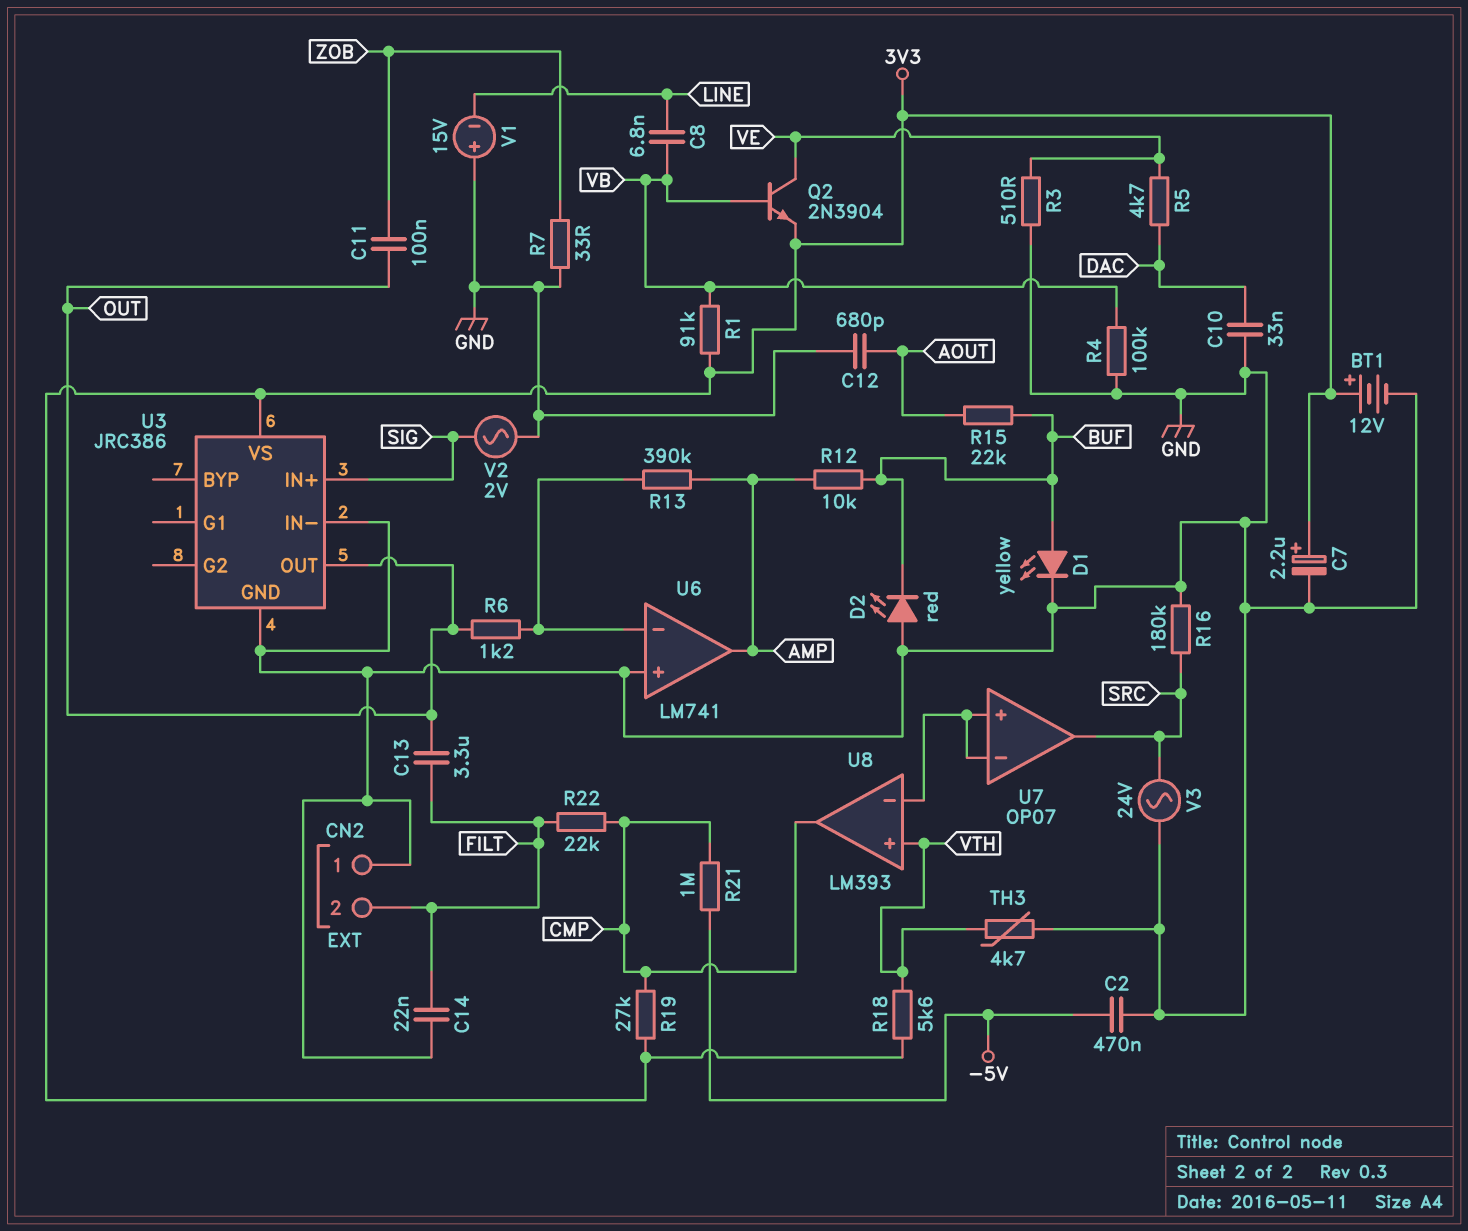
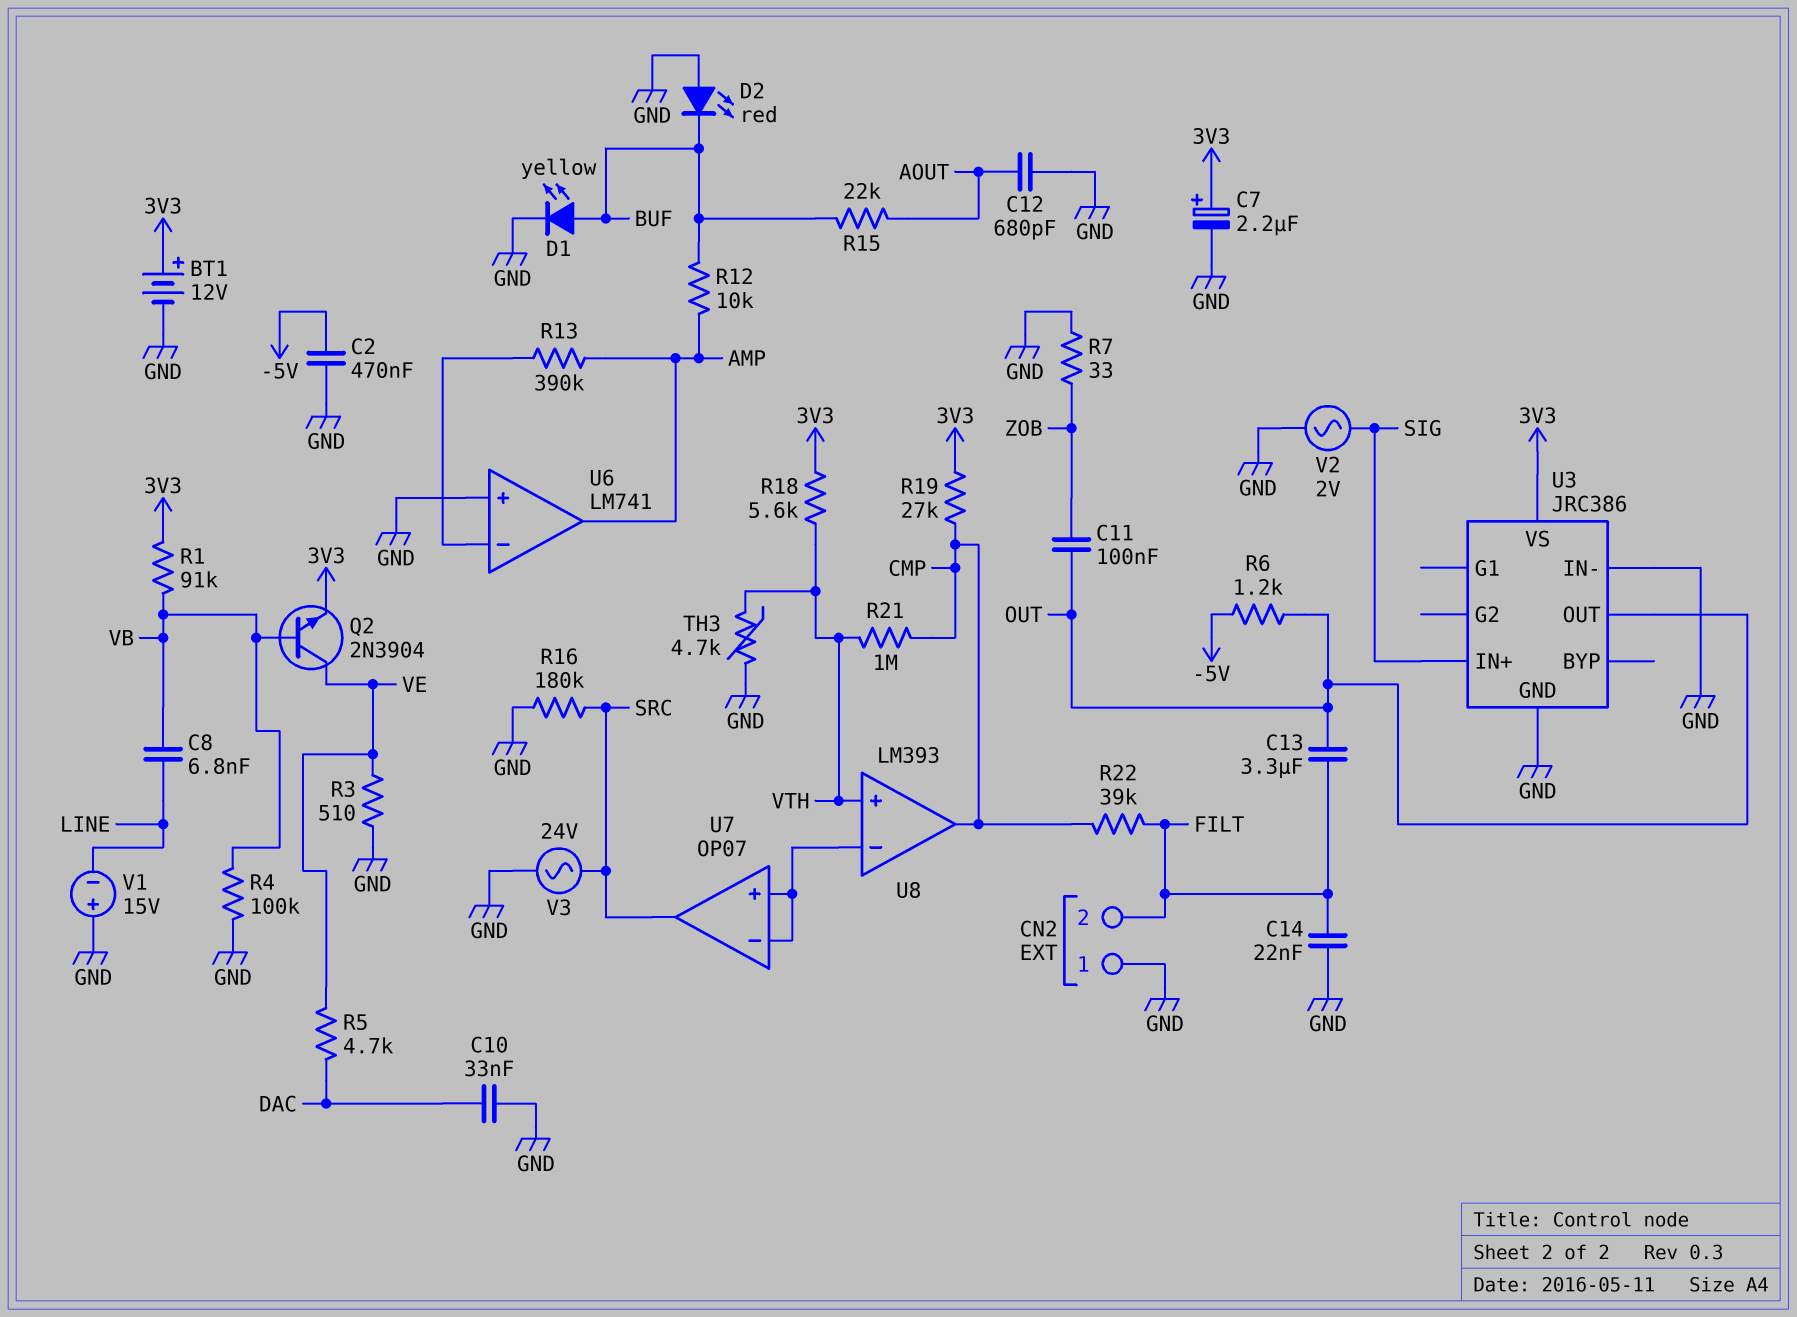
R6: 1.2k (OUT, U6/in-) -> 1.2k (-5V, OUT)
R21: 1M (-5V, CMP) -> 1M (CMP, VTH)
R22: 22k (CMP, FILT) -> 39k (CMP, FILT)

